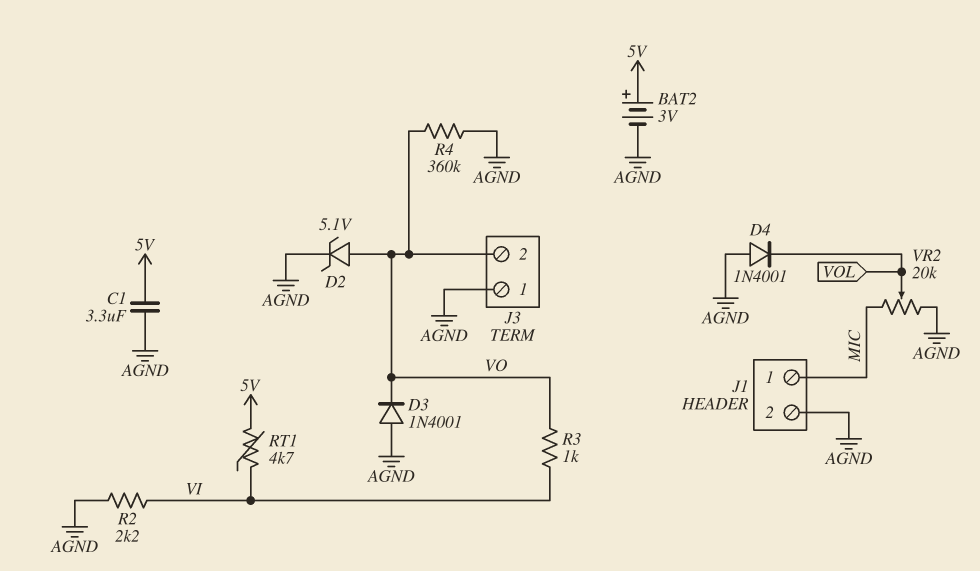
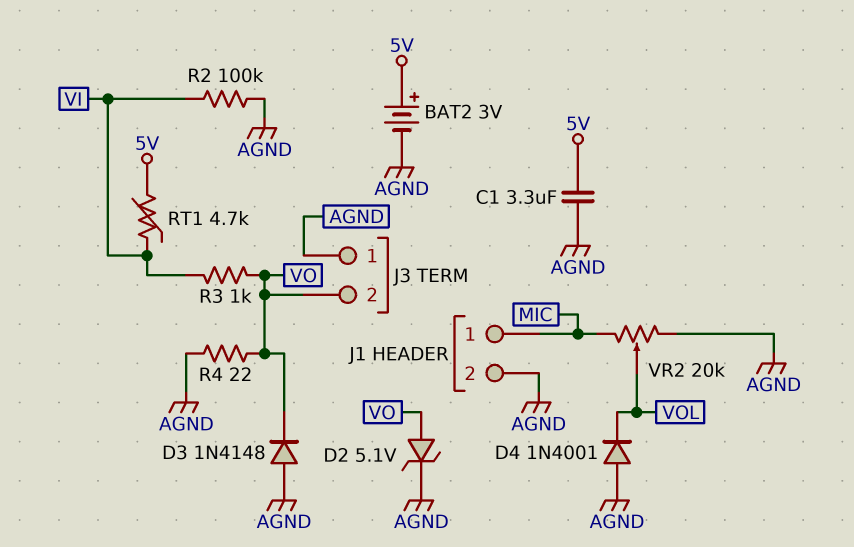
D3: diode 1N4001 (A AGND, K VO) -> diode 1N4148 (A AGND, K VO)
R2: 2.2k (AGND, VI) -> 100k (AGND, VI)
R4: 360k (AGND, VO) -> 22 (AGND, VO)

